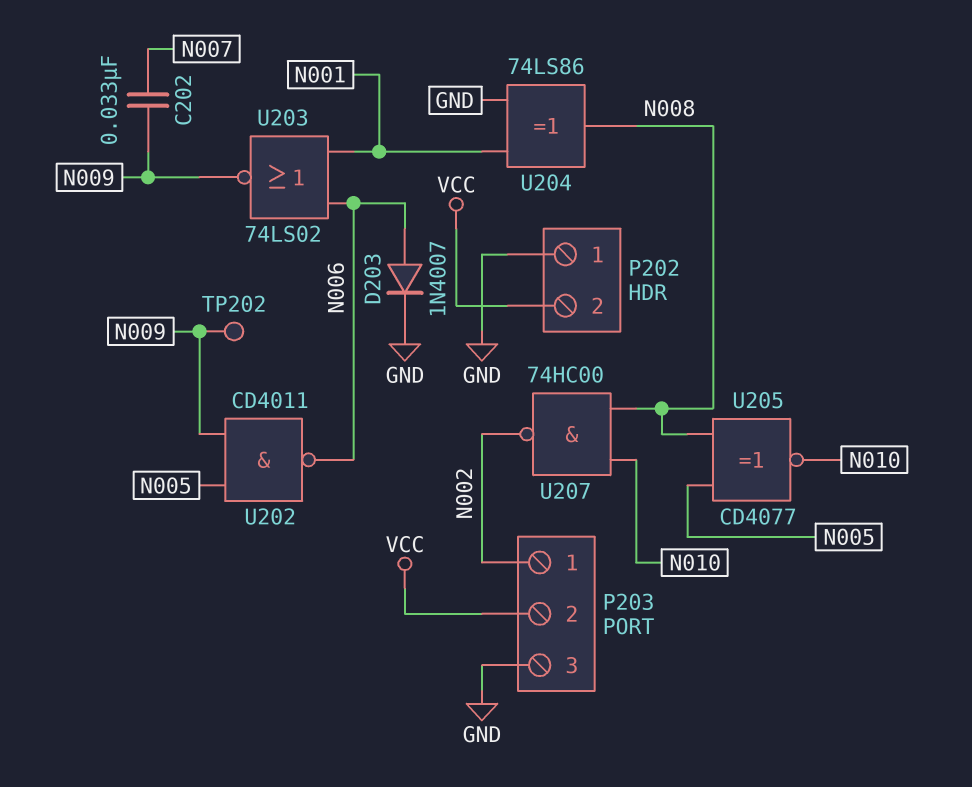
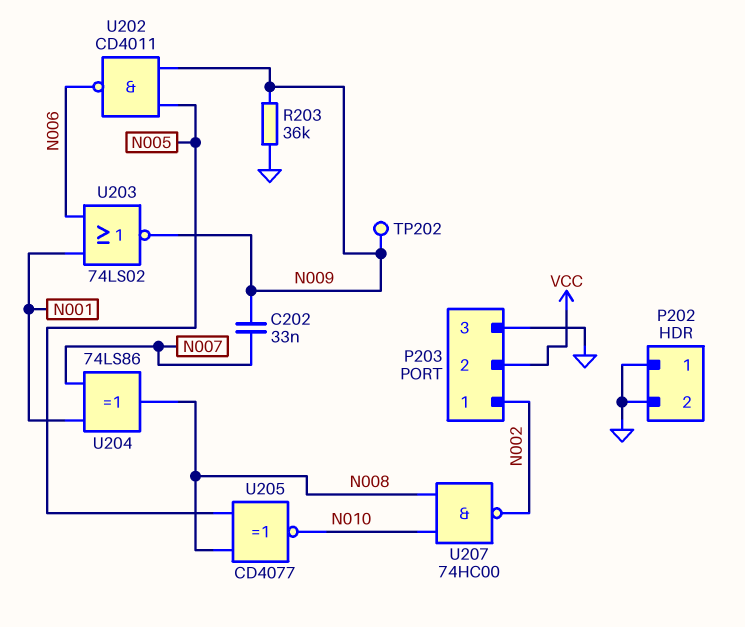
D203: diode 1N4007 (A N006, K GND) -> none
P202 pin 2: VCC -> GND
R203: none -> 36k (GND, N009)
U204: XOR 74LS86 (in GND, in N001, out N008) -> XOR 74LS86 (in N001, in N007, out N008)

